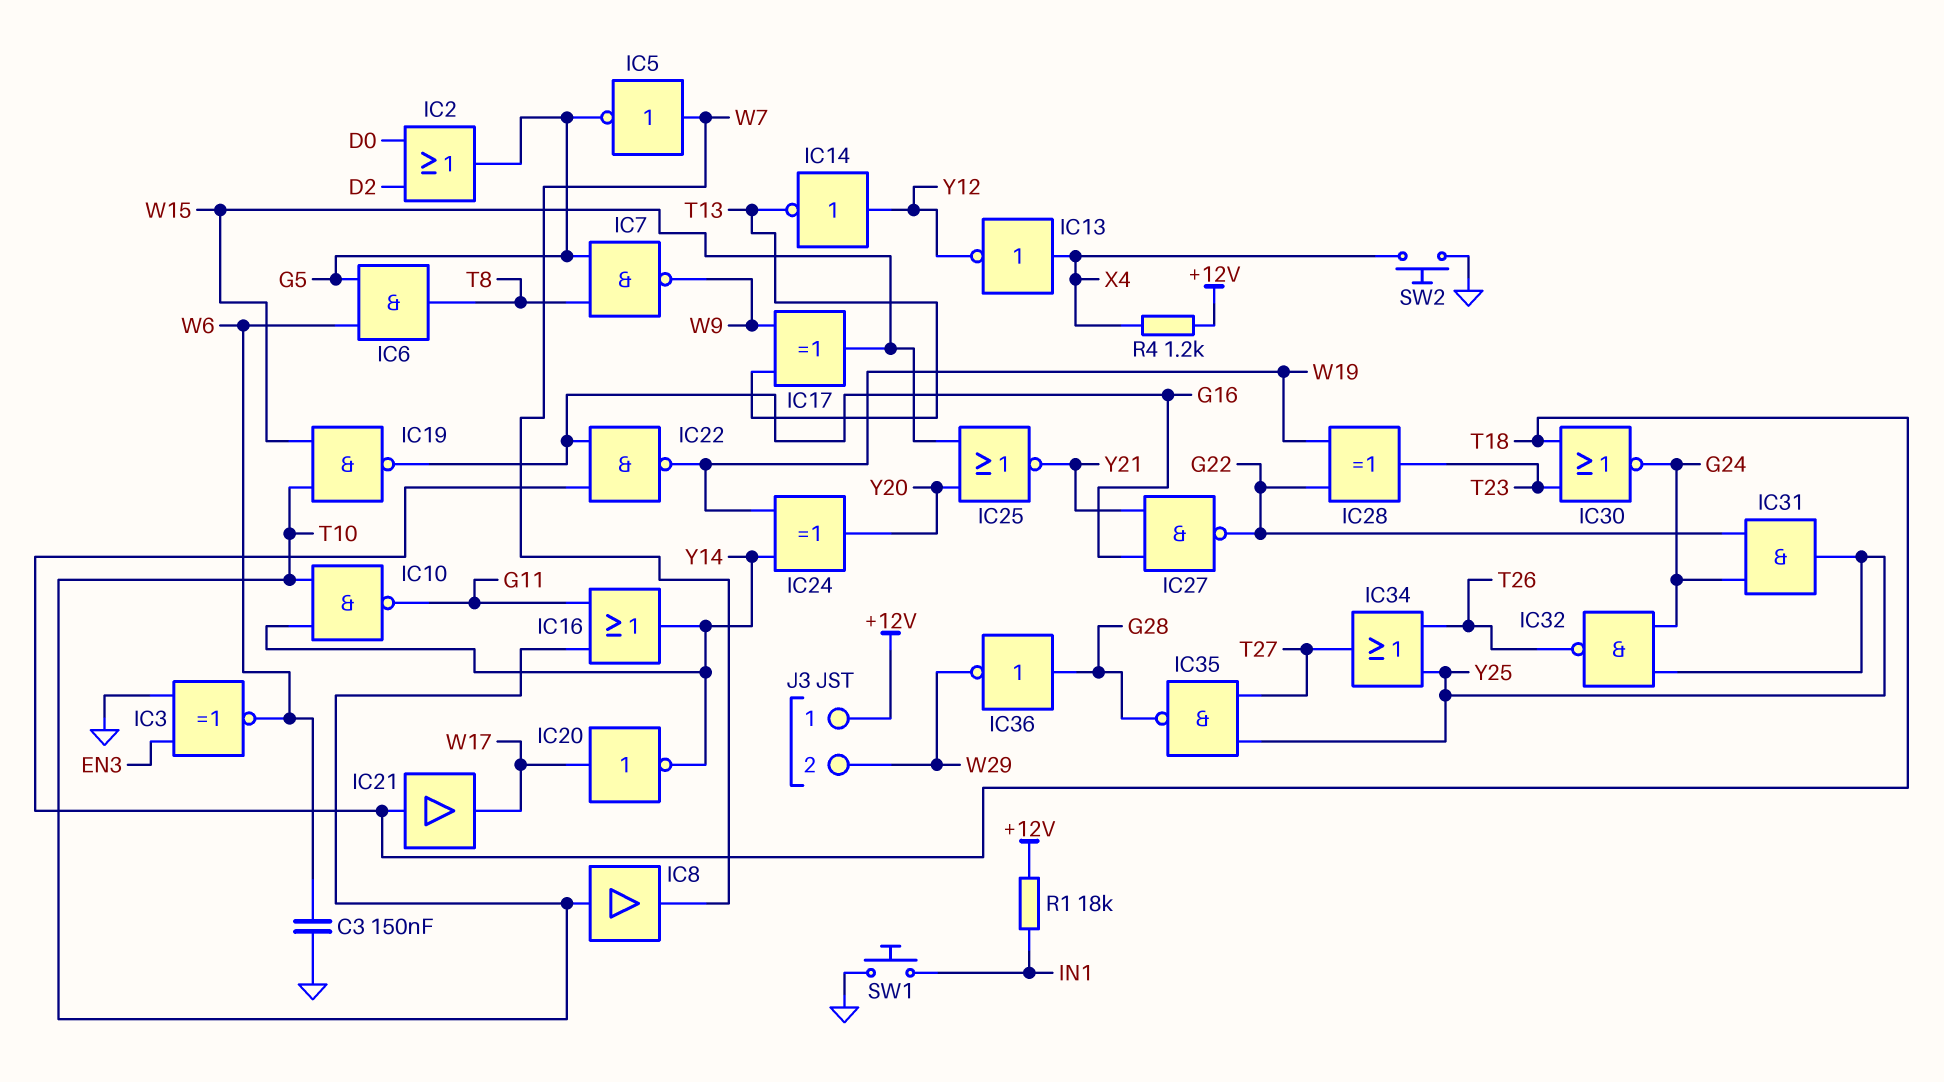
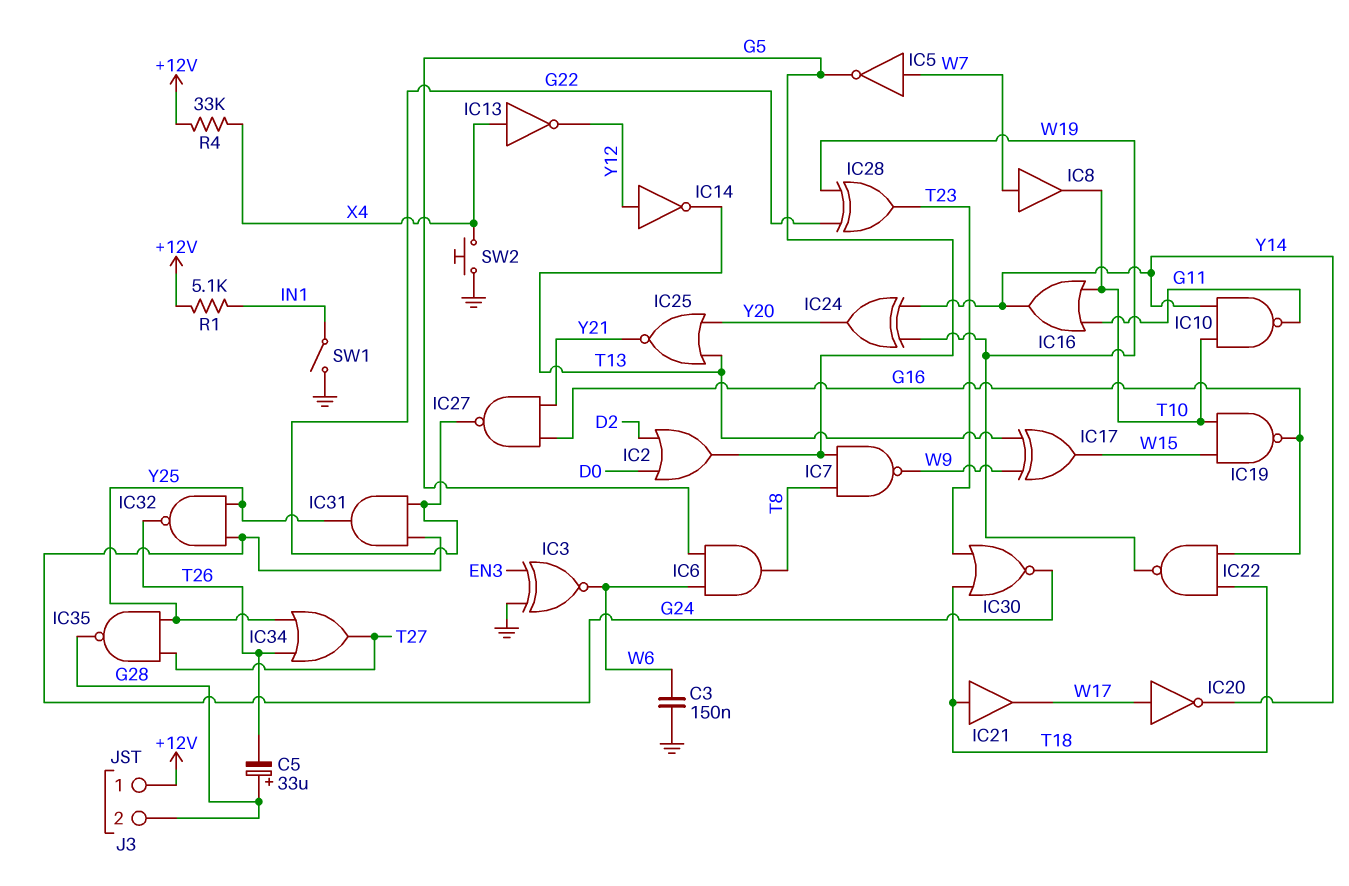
C5: none -> 33uF (plus G28, minus T26)
IC8: buffer (in T10, out W7) -> buffer (in W7, out T10)
IC25: NOR (in W15, in Y20, out Y21) -> NOR (in T13, in Y20, out Y21)
IC36: NOT (in G28, out W29) -> none
J3 pin 2: W29 -> G28
R1: 18k (+12V, IN1) -> 5.1k (+12V, IN1)
R4: 1.2k (+12V, X4) -> 33k (+12V, X4)
SW1: button (GND, IN1) -> switch (GND, IN1)

